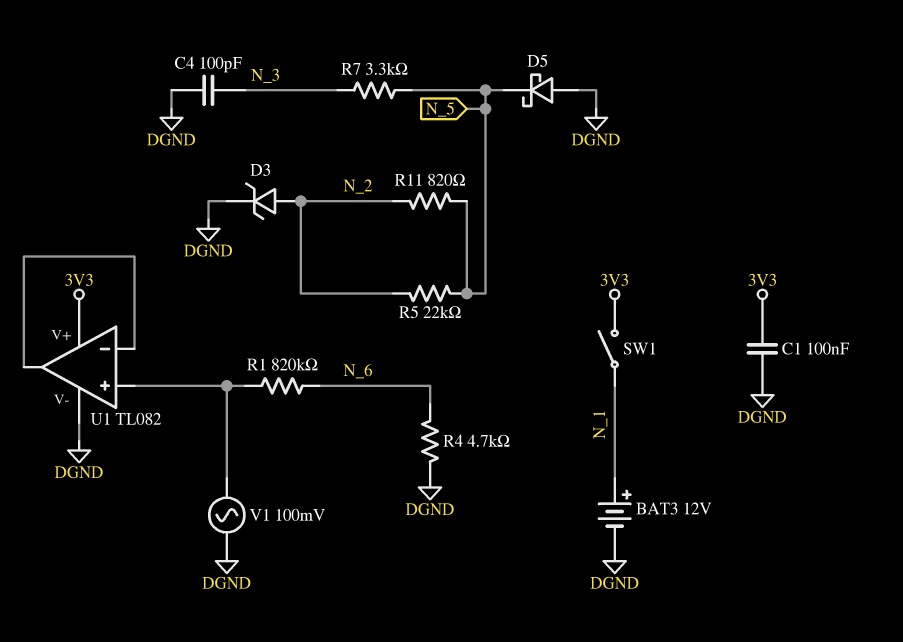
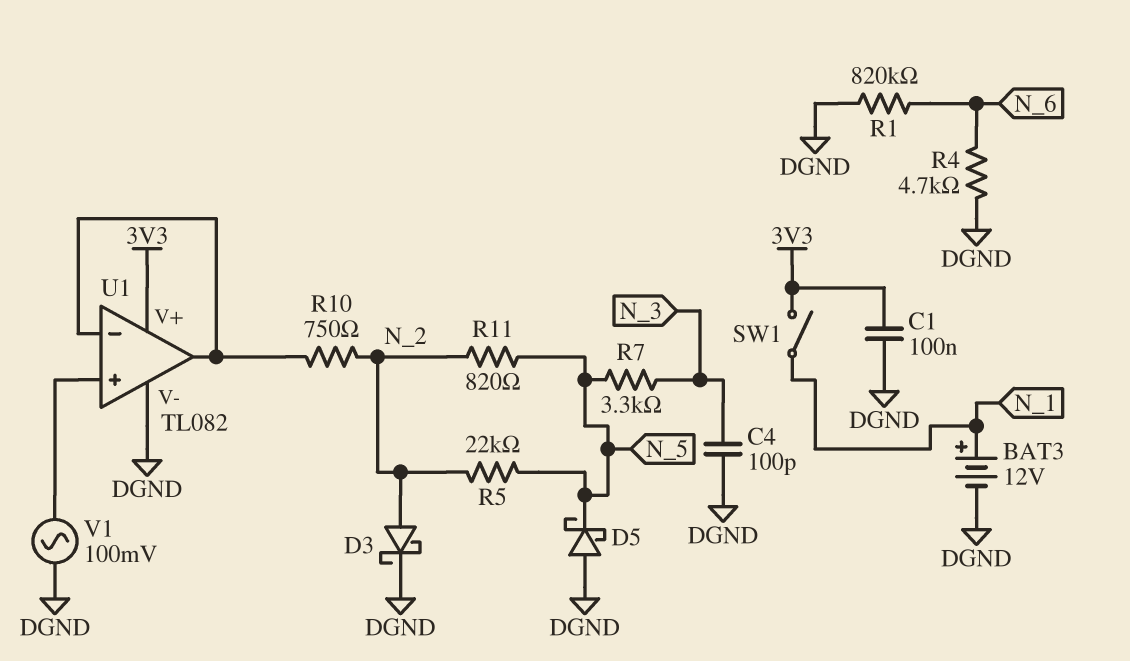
D3: zener (A N_2, K DGND) -> schottky (A N_2, K DGND)
R1: 820k (N_6, U1/in+) -> 820k (DGND, N_6)
R10: none -> 750 (N_2, U1/in-)

